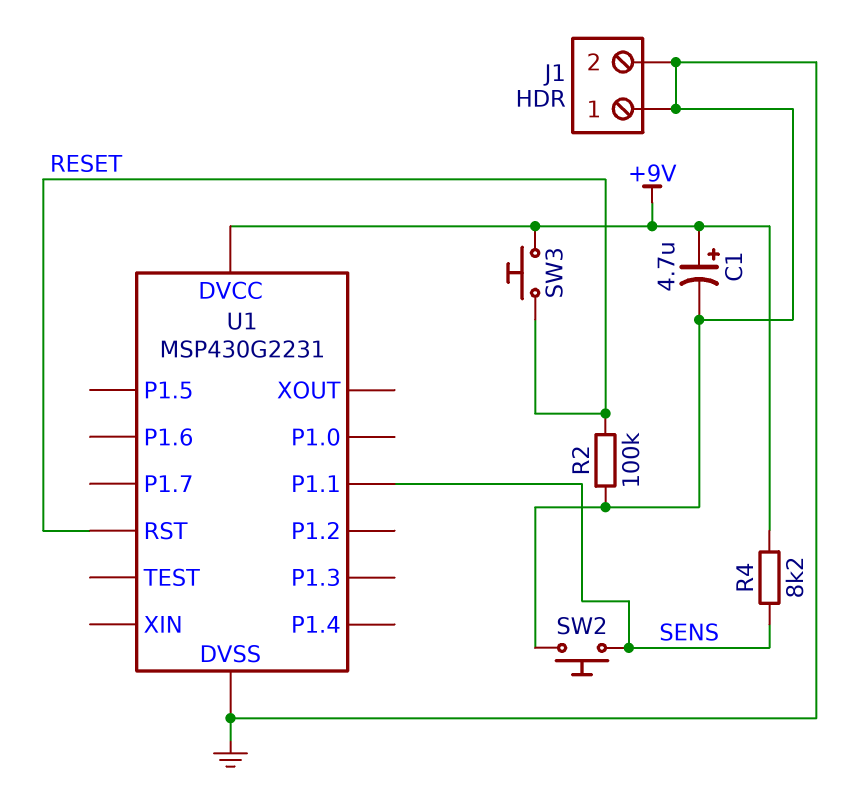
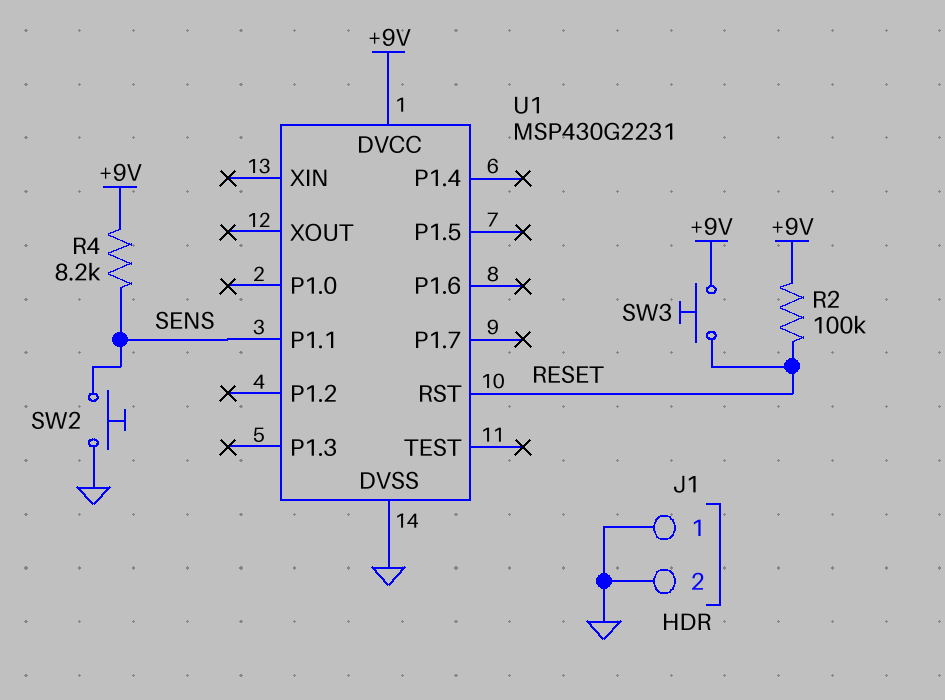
C1: 4.7uF (plus +9V, minus GND) -> none
R2: 100k (GND, RESET) -> 100k (+9V, RESET)

